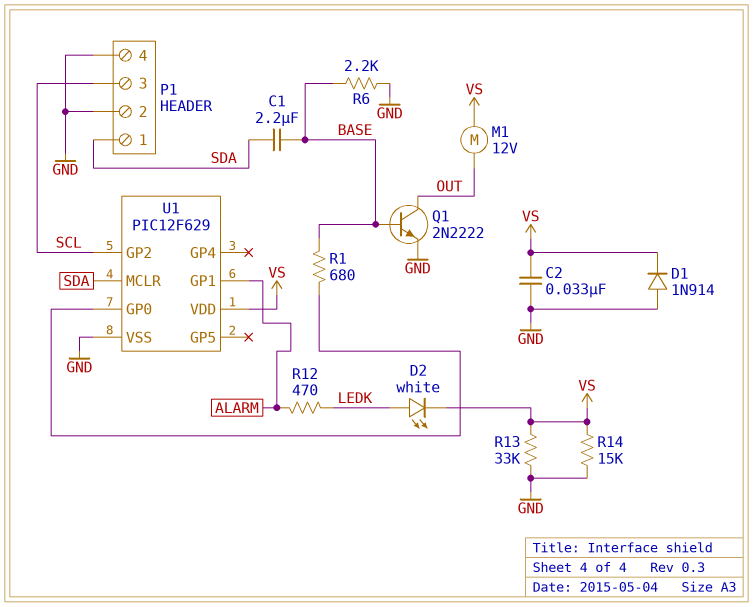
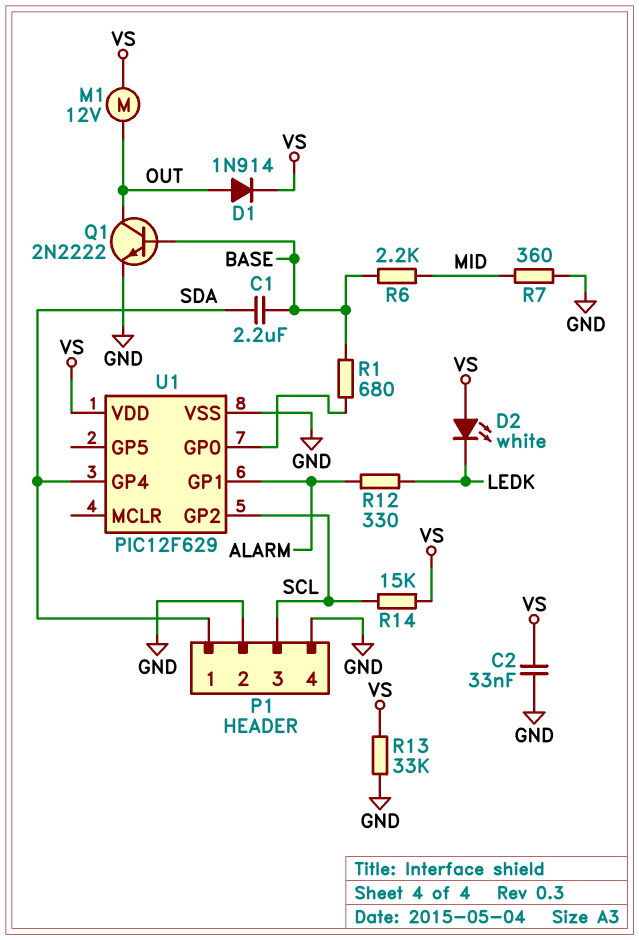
D1: diode 1N914 (A GND, K VS) -> diode 1N914 (A OUT, K VS)
D2: LED white (A LEDK, K VS) -> LED white (A VS, K LEDK)
R6: 2.2k (BASE, GND) -> 2.2k (BASE, MID)
R7: none -> 360 (GND, MID)
R12: 470 (ALARM, LEDK) -> 330 (ALARM, LEDK)
R14: 15k (GND, VS) -> 15k (SCL, VS)
U1 pin GP4: none -> SDA
U1 pin MCLR: SDA -> none

